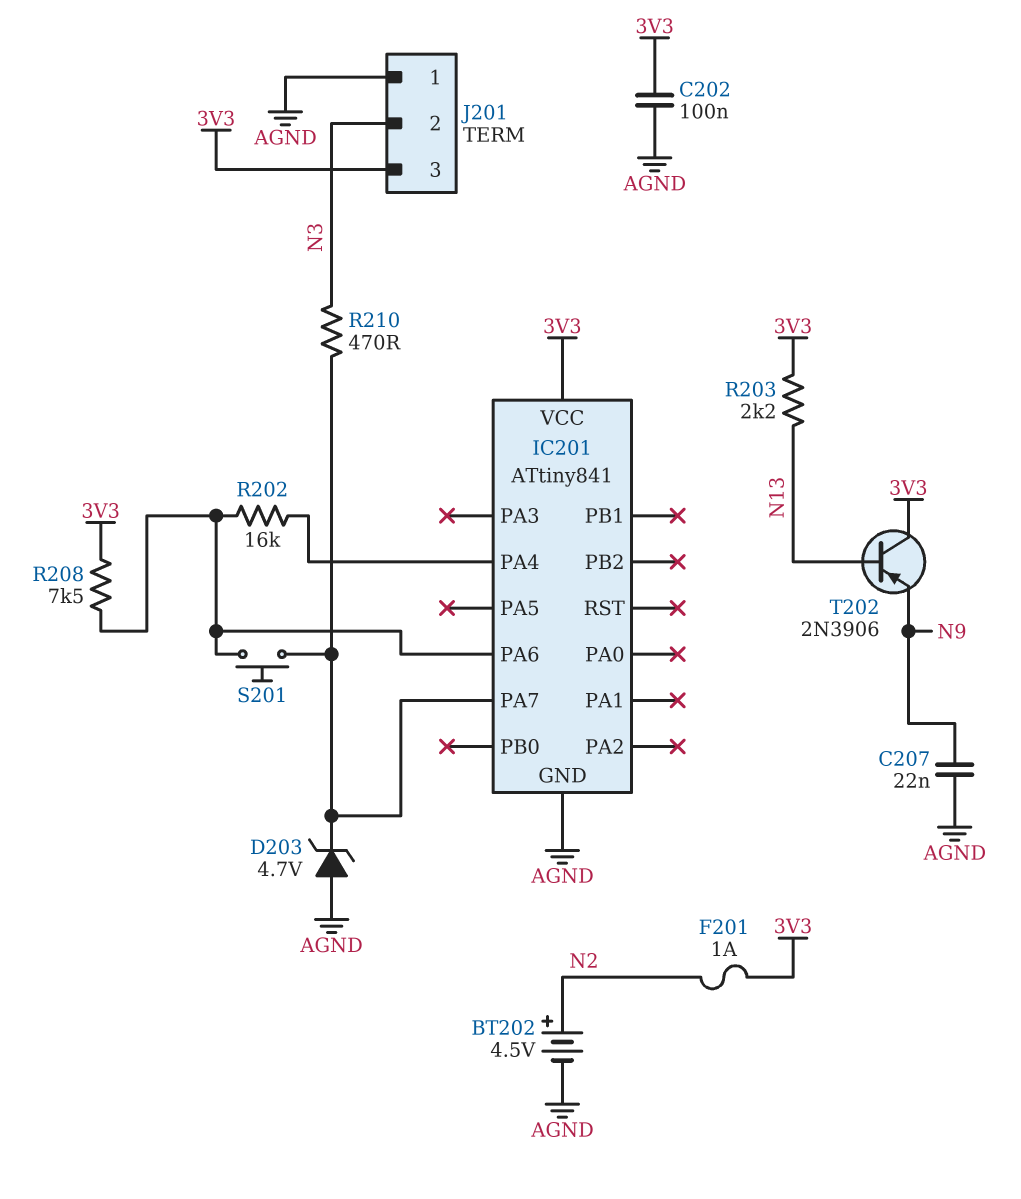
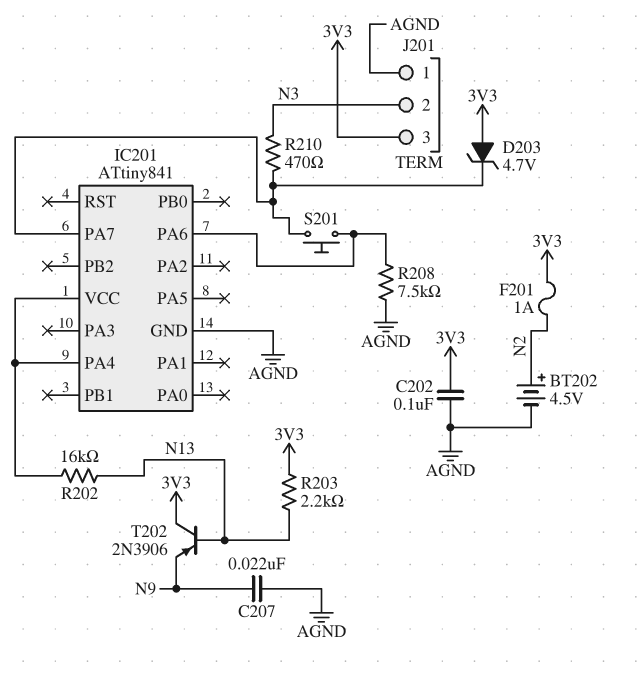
D203: zener 4.7V (A AGND, K IC201/PA7) -> zener 4.7V (A 3V3, K IC201/PA7)
IC201 pin VCC: 3V3 -> IC201/PA4
R202: 16k (IC201/PA4, IC201/PA6) -> 16k (IC201/PA4, N13)
R208: 7.5k (3V3, IC201/PA6) -> 7.5k (AGND, IC201/PA6)

